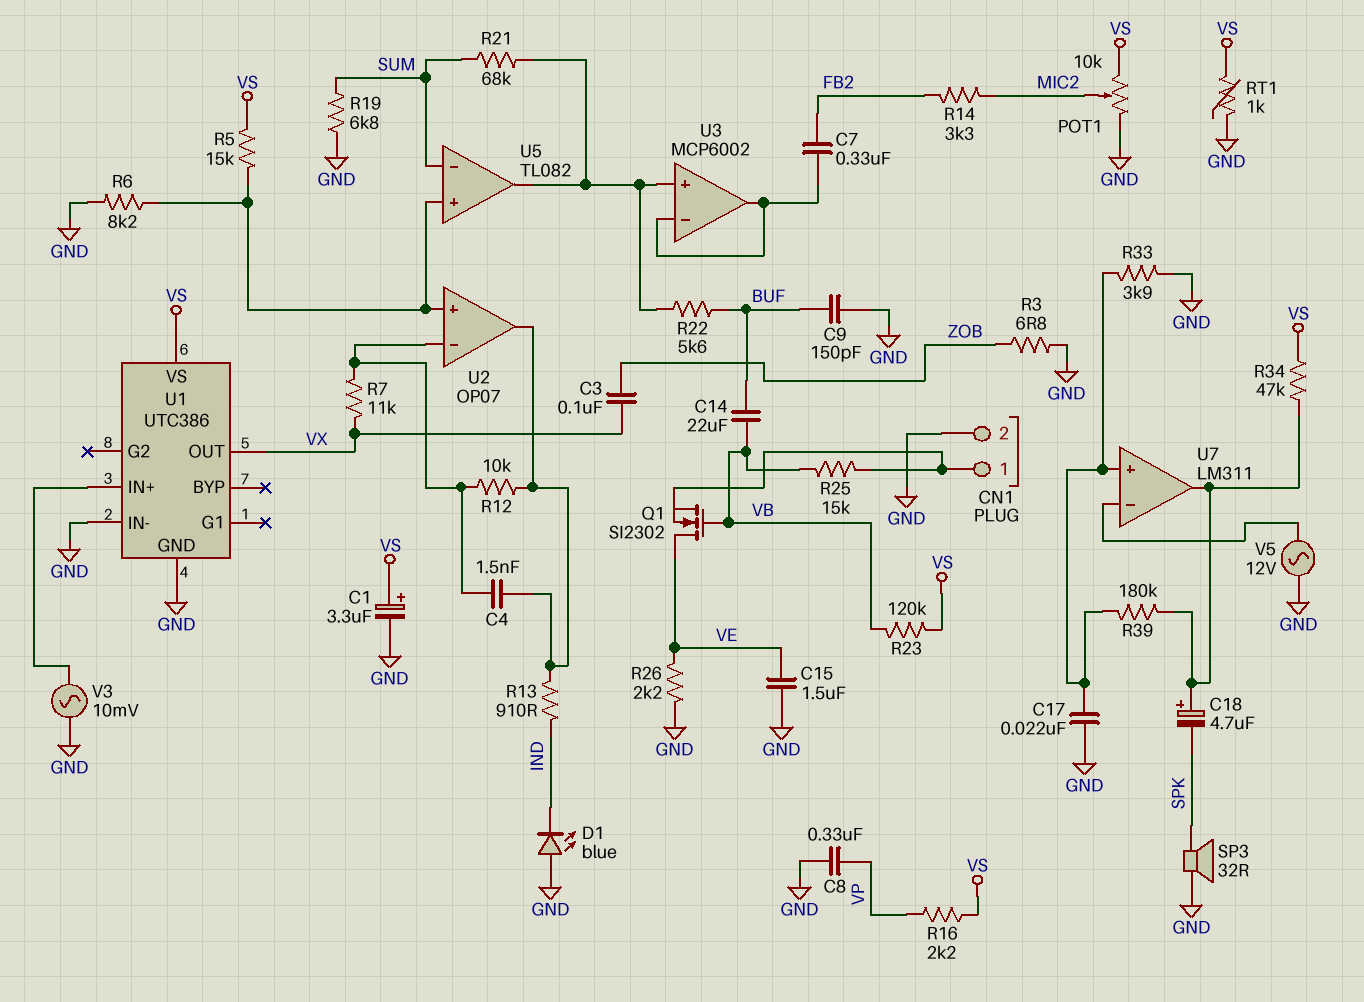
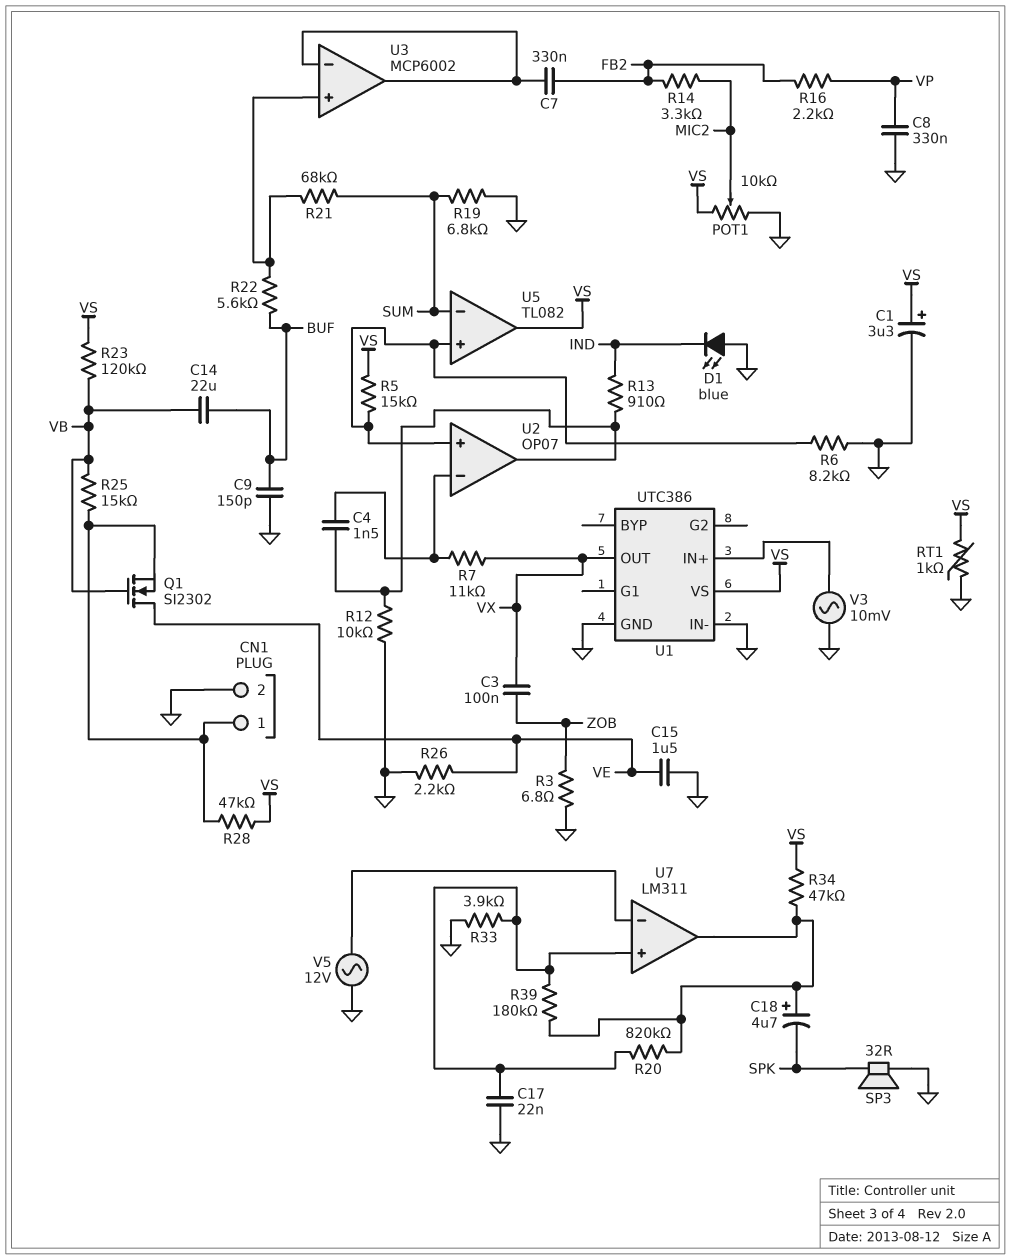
R12: 10k (U2/in-, U2/out) -> 10k (GND, U2/out)
R16: 2.2k (VP, VS) -> 2.2k (FB2, VP)
R20: none -> 820k (U7/in+, U7/out)
R28: none -> 47k (CN1/1, VS)
U5 pin out: U3/in+ -> VS

